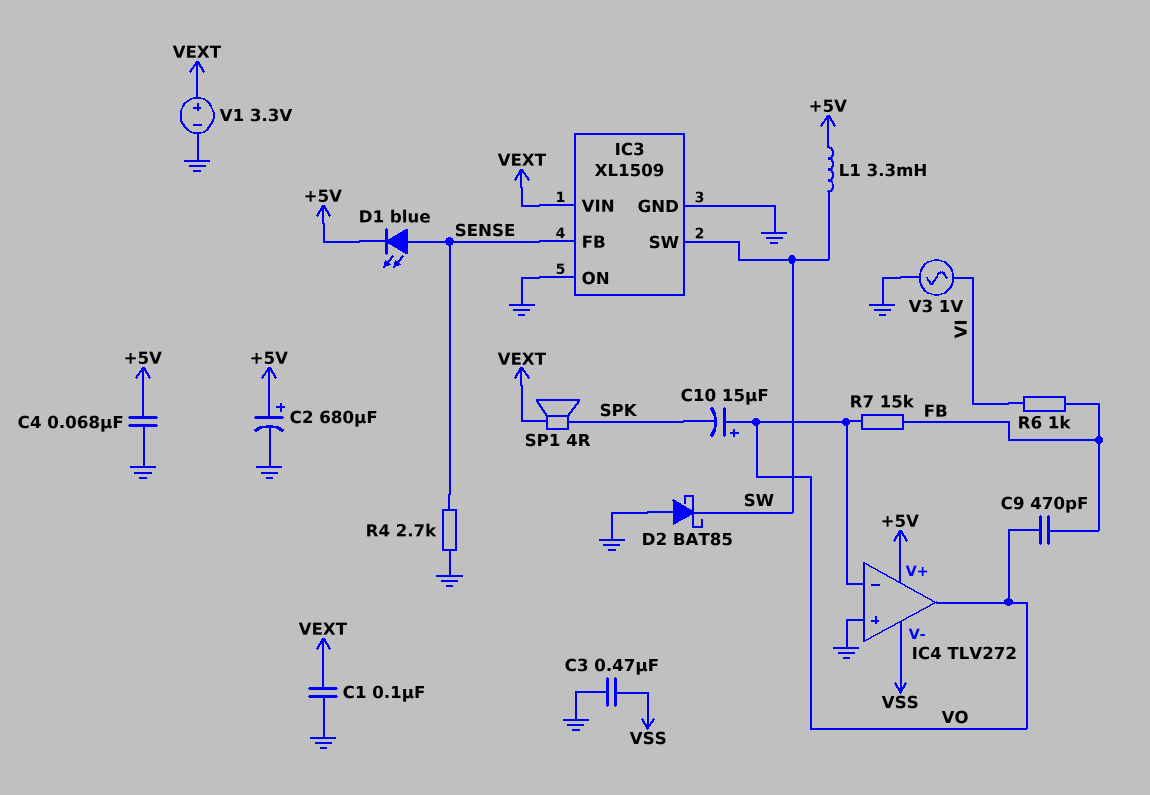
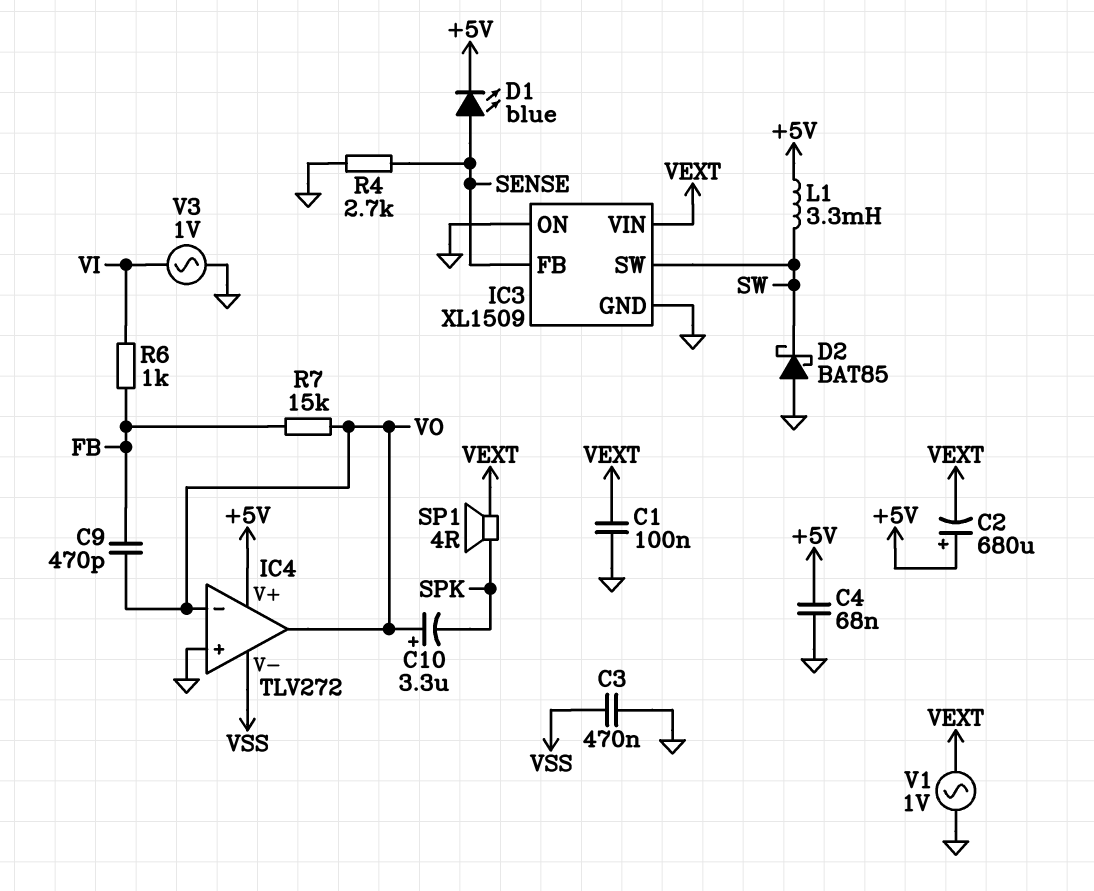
C2: 680uF (plus +5V, minus GND) -> 680uF (plus +5V, minus VEXT)
C10: 15uF (plus VO, minus SPK) -> 3.3uF (plus VO, minus SPK)
V1: 3.3V (plus VEXT, minus GND) -> AC 1V (GND, VEXT)

